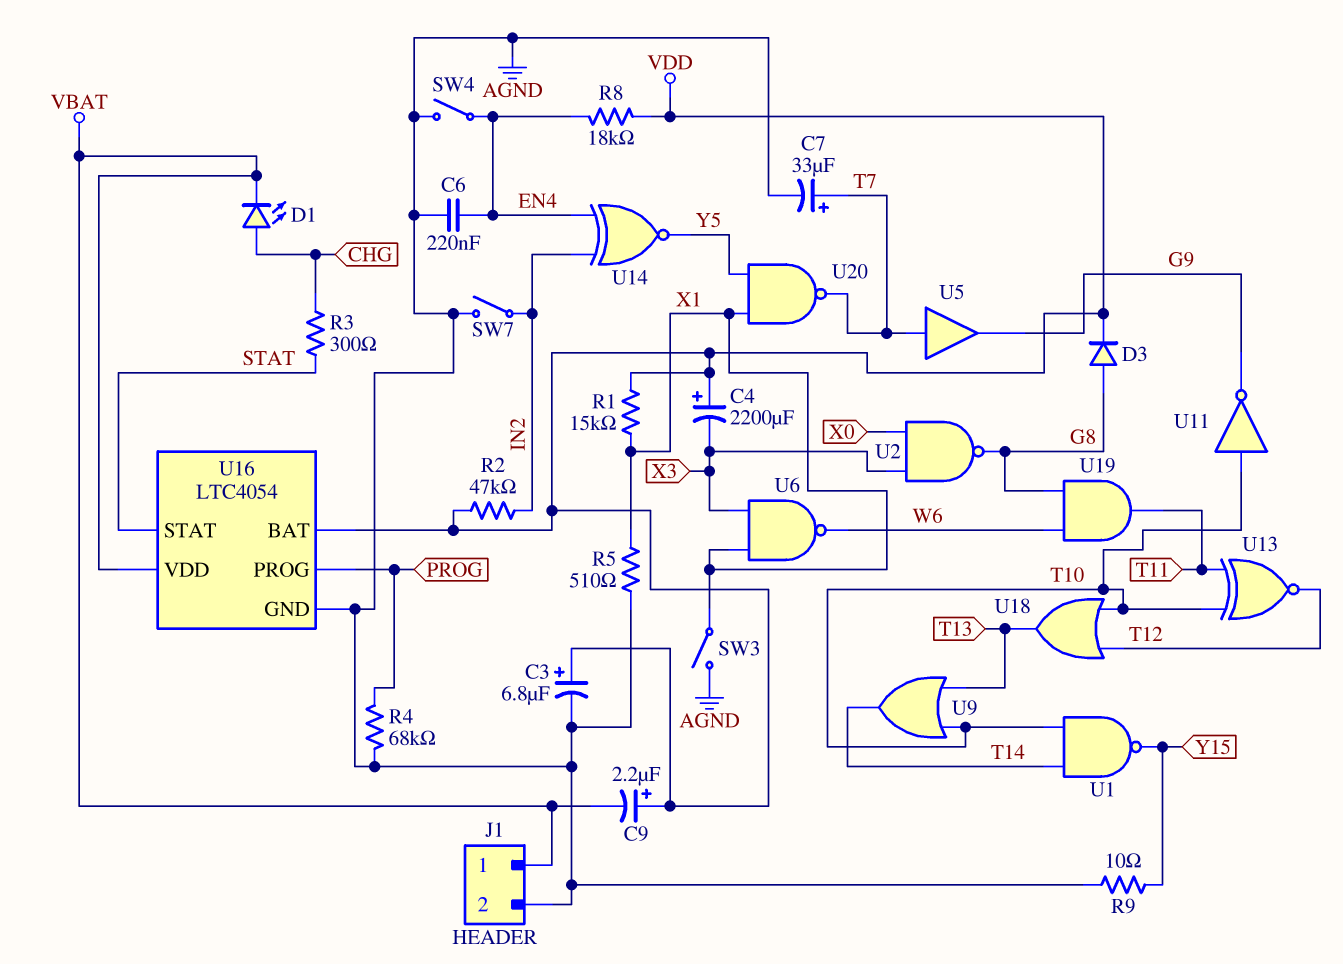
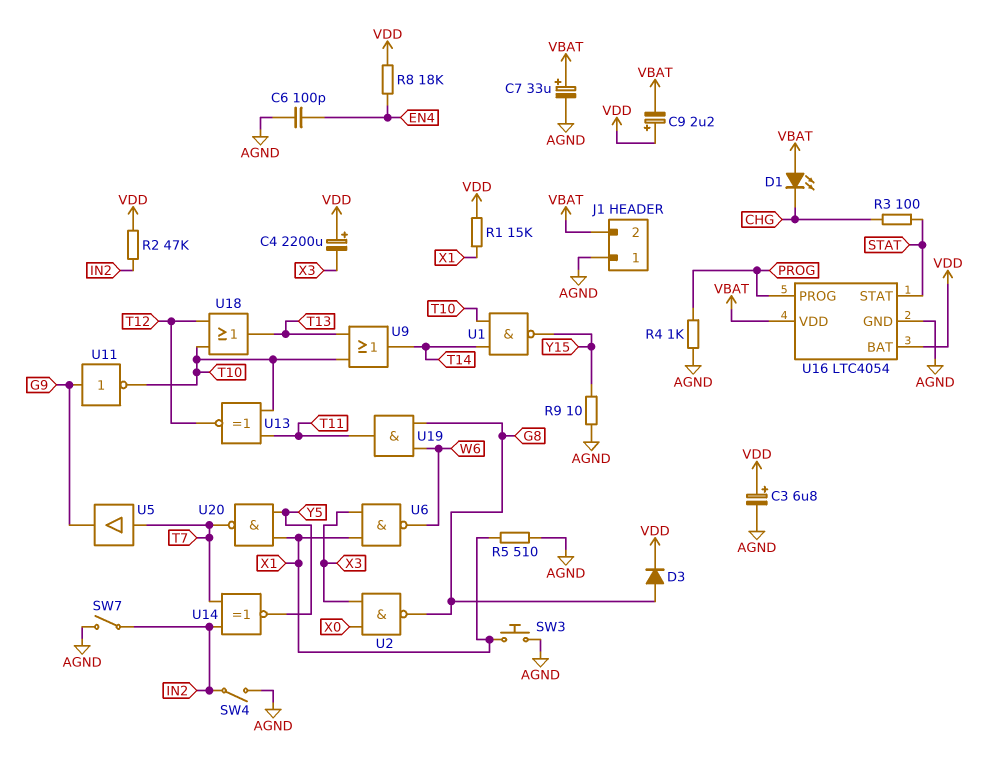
C6: 220nF (AGND, EN4) -> 100pF (AGND, EN4)
C7: 33uF (plus T7, minus AGND) -> 33uF (plus VBAT, minus AGND)
D1: LED (A CHG, K VBAT) -> LED (A VBAT, K CHG)
J1 pin 1: VBAT -> AGND
J1 pin 2: AGND -> VBAT
R3: 300 (CHG, STAT) -> 100 (CHG, STAT)
R4: 68k (AGND, PROG) -> 1k (AGND, PROG)
SW3: switch (AGND, X1) -> button (AGND, X1)
SW4: switch (AGND, EN4) -> switch (AGND, IN2)
U11: NOT (in T10, out G9) -> NOT (in G9, out T10)
U14: XNOR (in EN4, in IN2, out Y5) -> XNOR (in IN2, in T7, out Y5)

